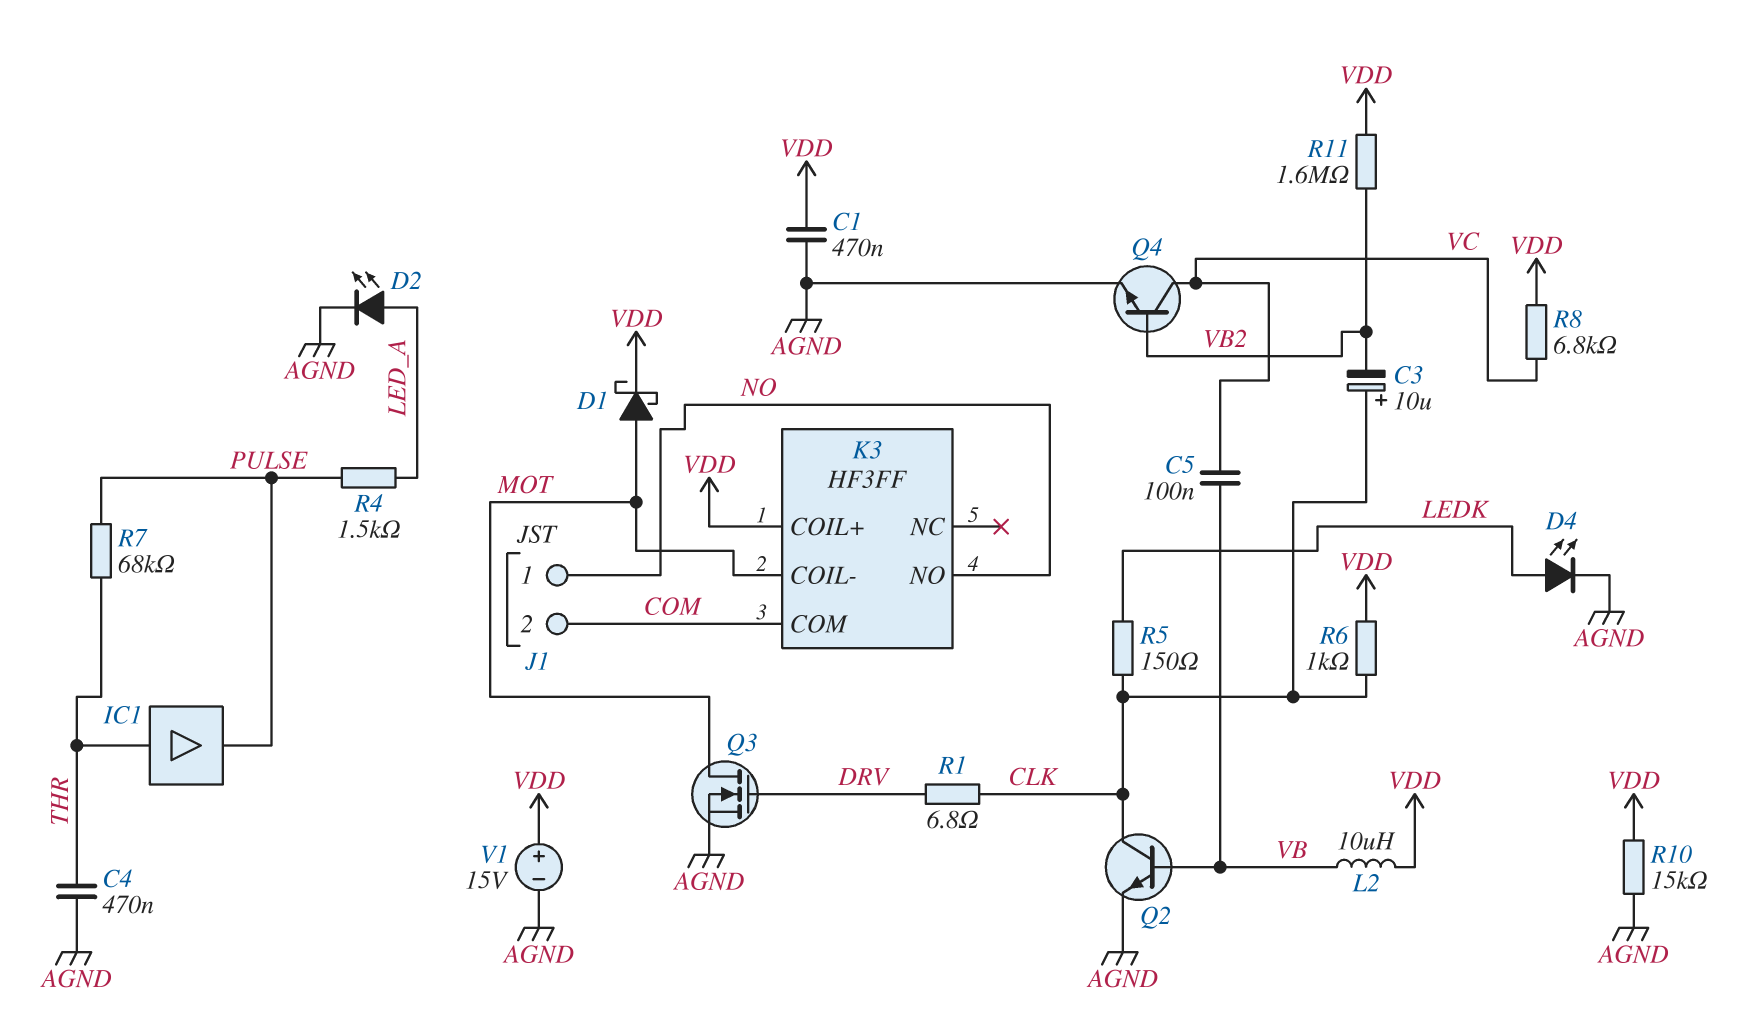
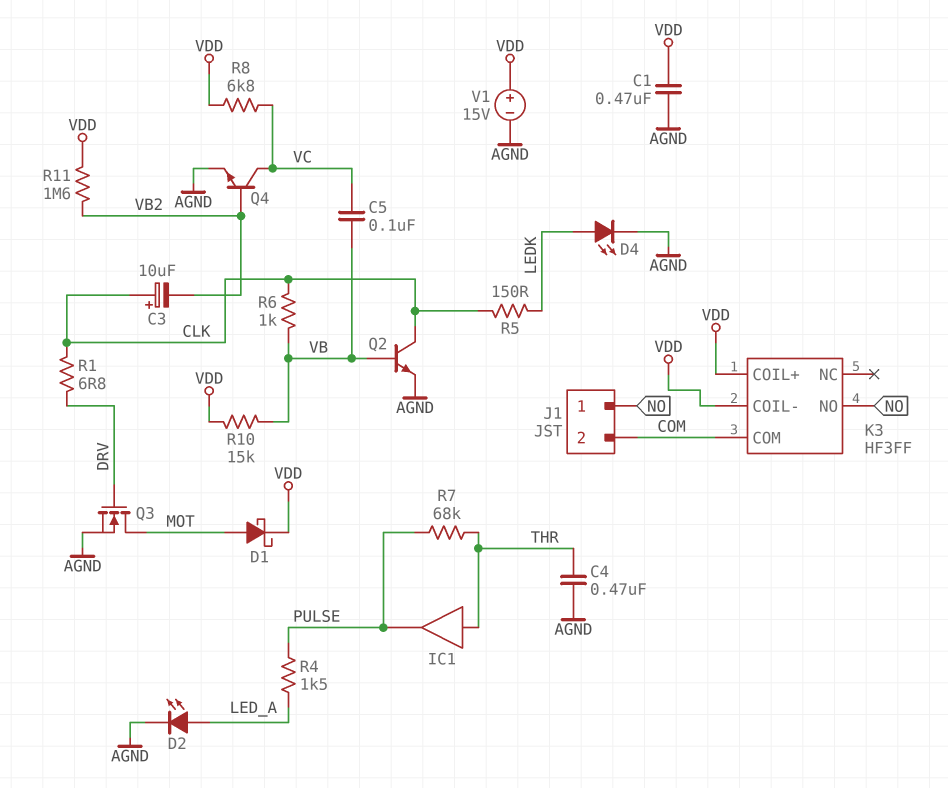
K3 pin COIL-: MOT -> VDD
L2: 10uH (VB, VDD) -> none
R6: 1k (CLK, VDD) -> 1k (CLK, VB)
R10: 15k (AGND, VDD) -> 15k (VB, VDD)

